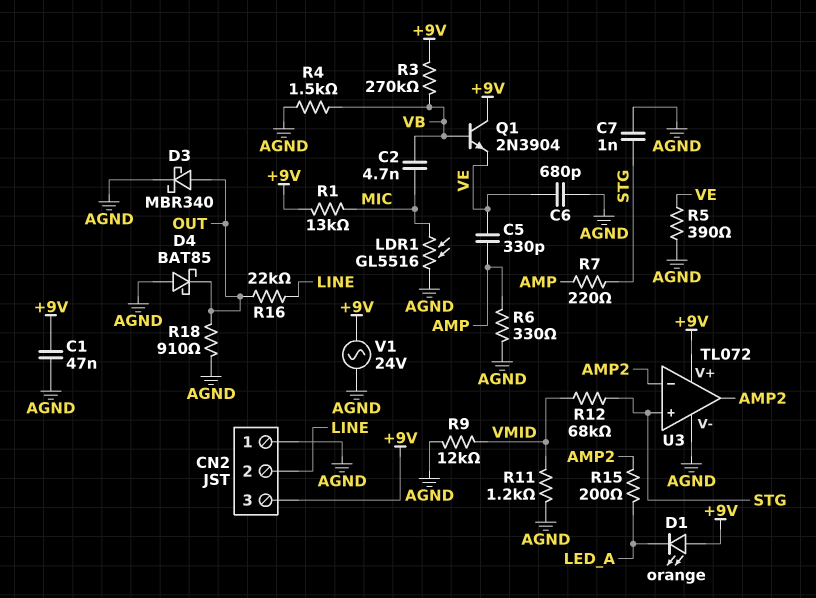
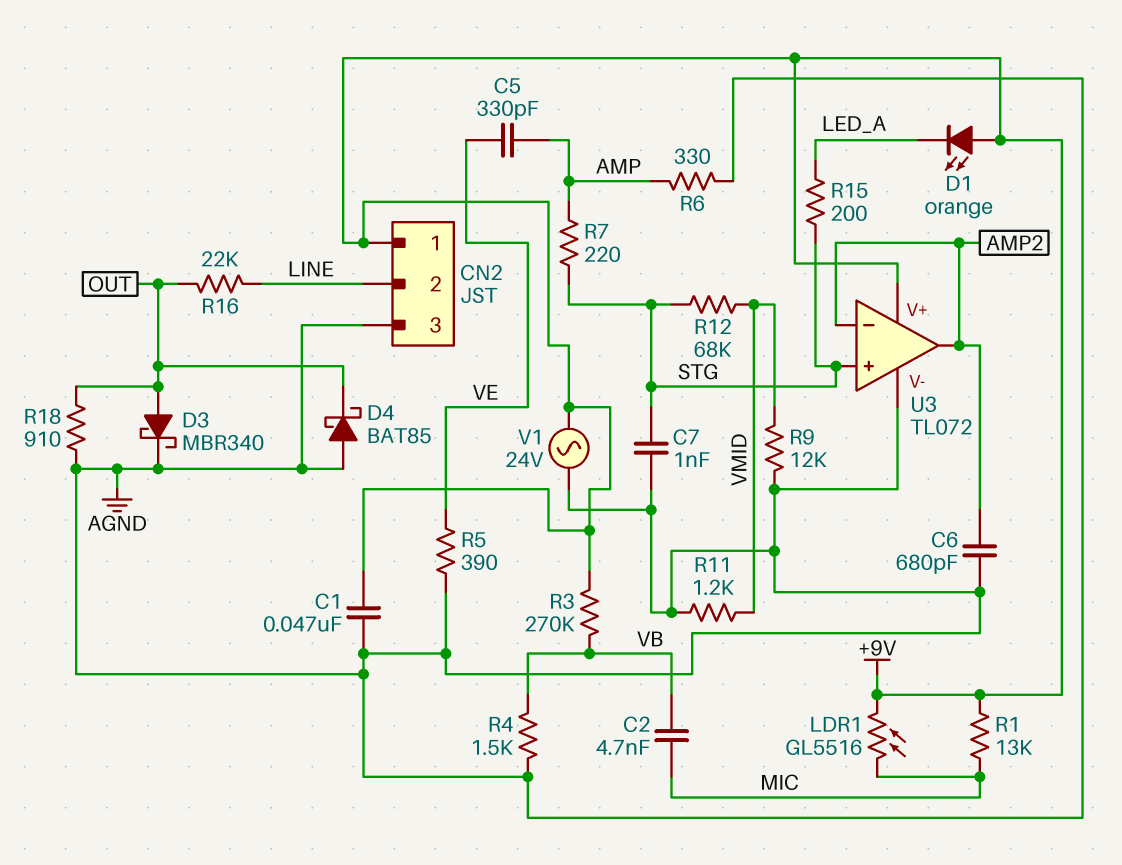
C6: 680pF (AGND, VE) -> 680pF (AGND, AMP2)
CN2 pin 1: AGND -> +9V
CN2 pin 3: +9V -> AGND
LDR1: GL5516 (AGND, MIC) -> GL5516 (+9V, MIC)
Q1: NPN 2N3904 (B VB, C +9V, E VE) -> none
R15: 200 (AMP2, LED_A) -> 200 (LED_A, STG)

